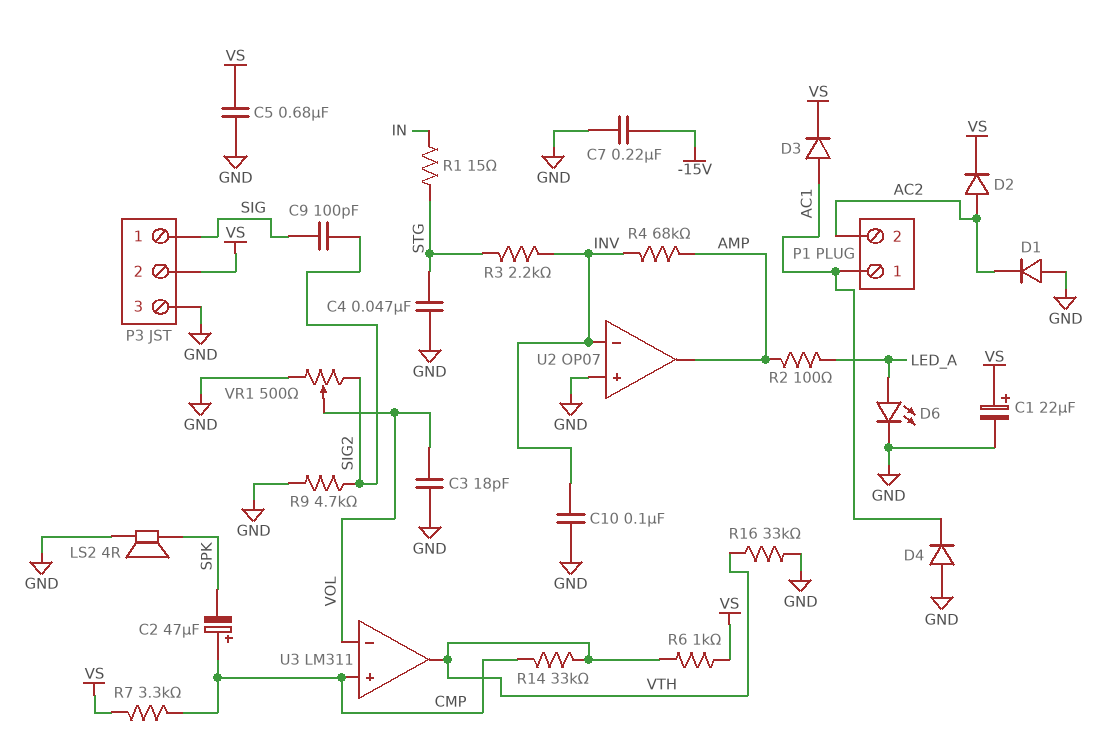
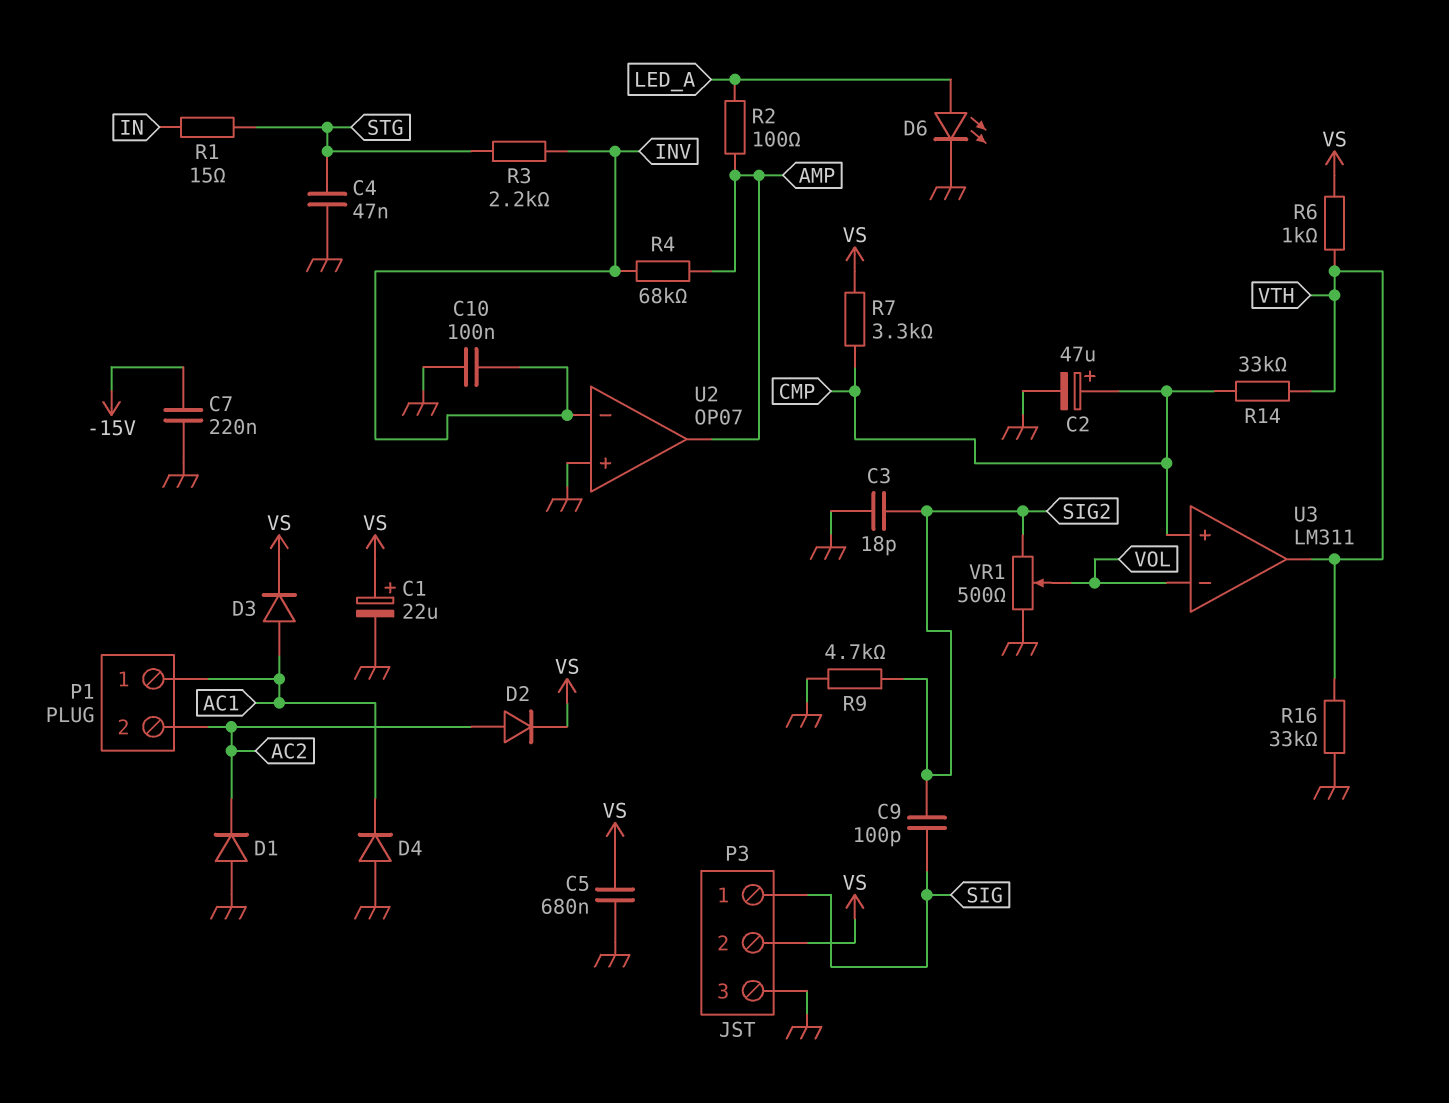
C2: 47uF (plus CMP, minus SPK) -> 47uF (plus CMP, minus GND)
C3: 18pF (GND, VOL) -> 18pF (GND, SIG2)
LS2: speaker 4R (GND, SPK) -> none

